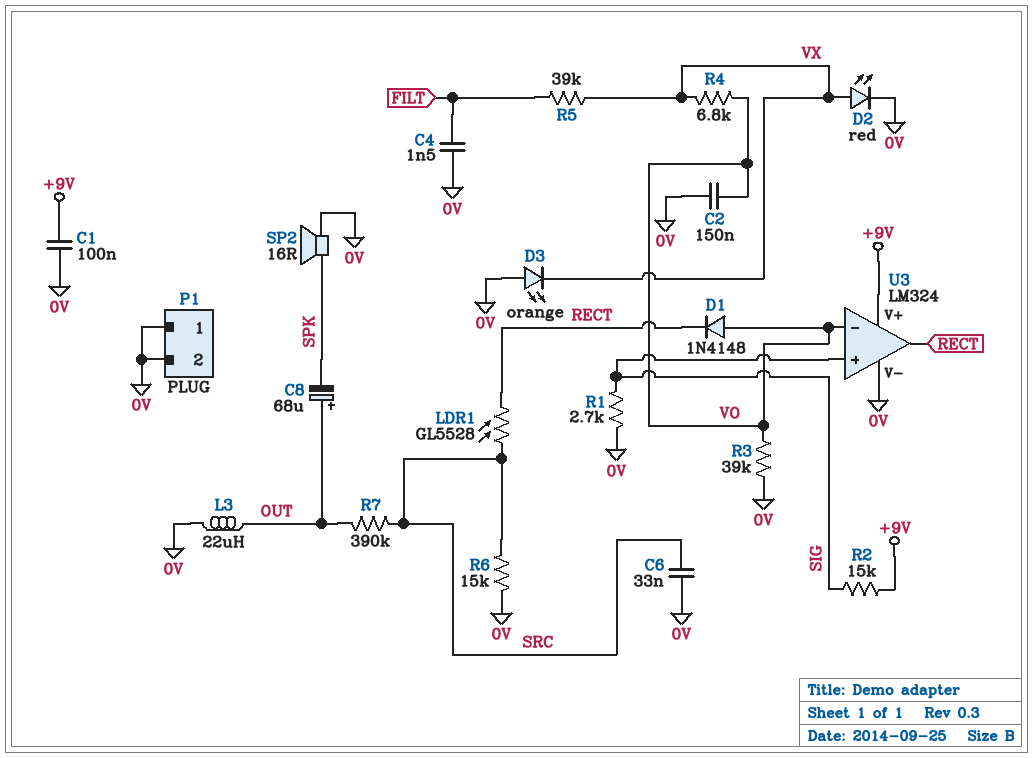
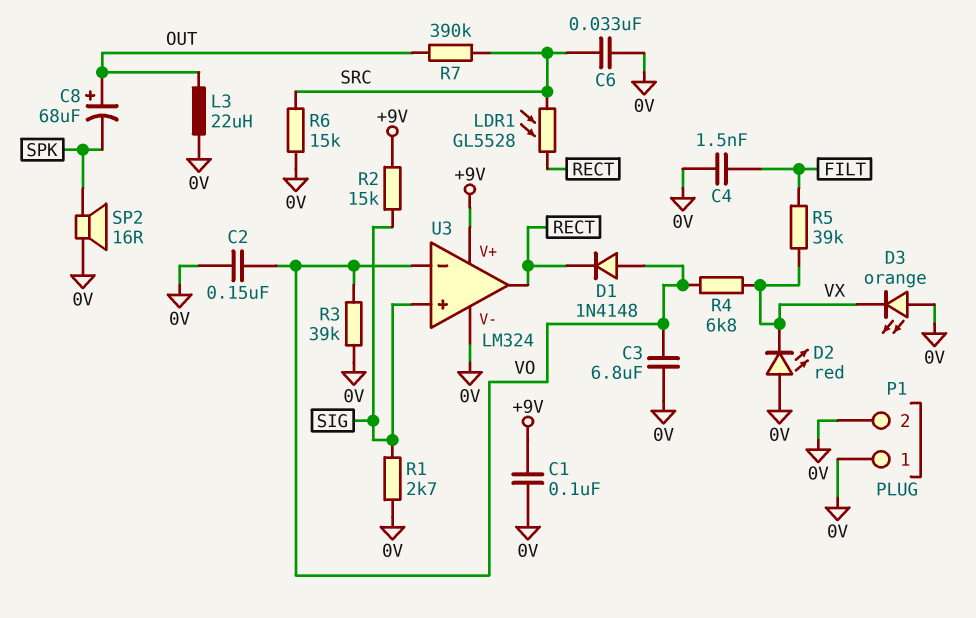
C3: none -> 6.8uF (0V, VO)
D2: LED red (A VX, K 0V) -> LED red (A 0V, K VX)

